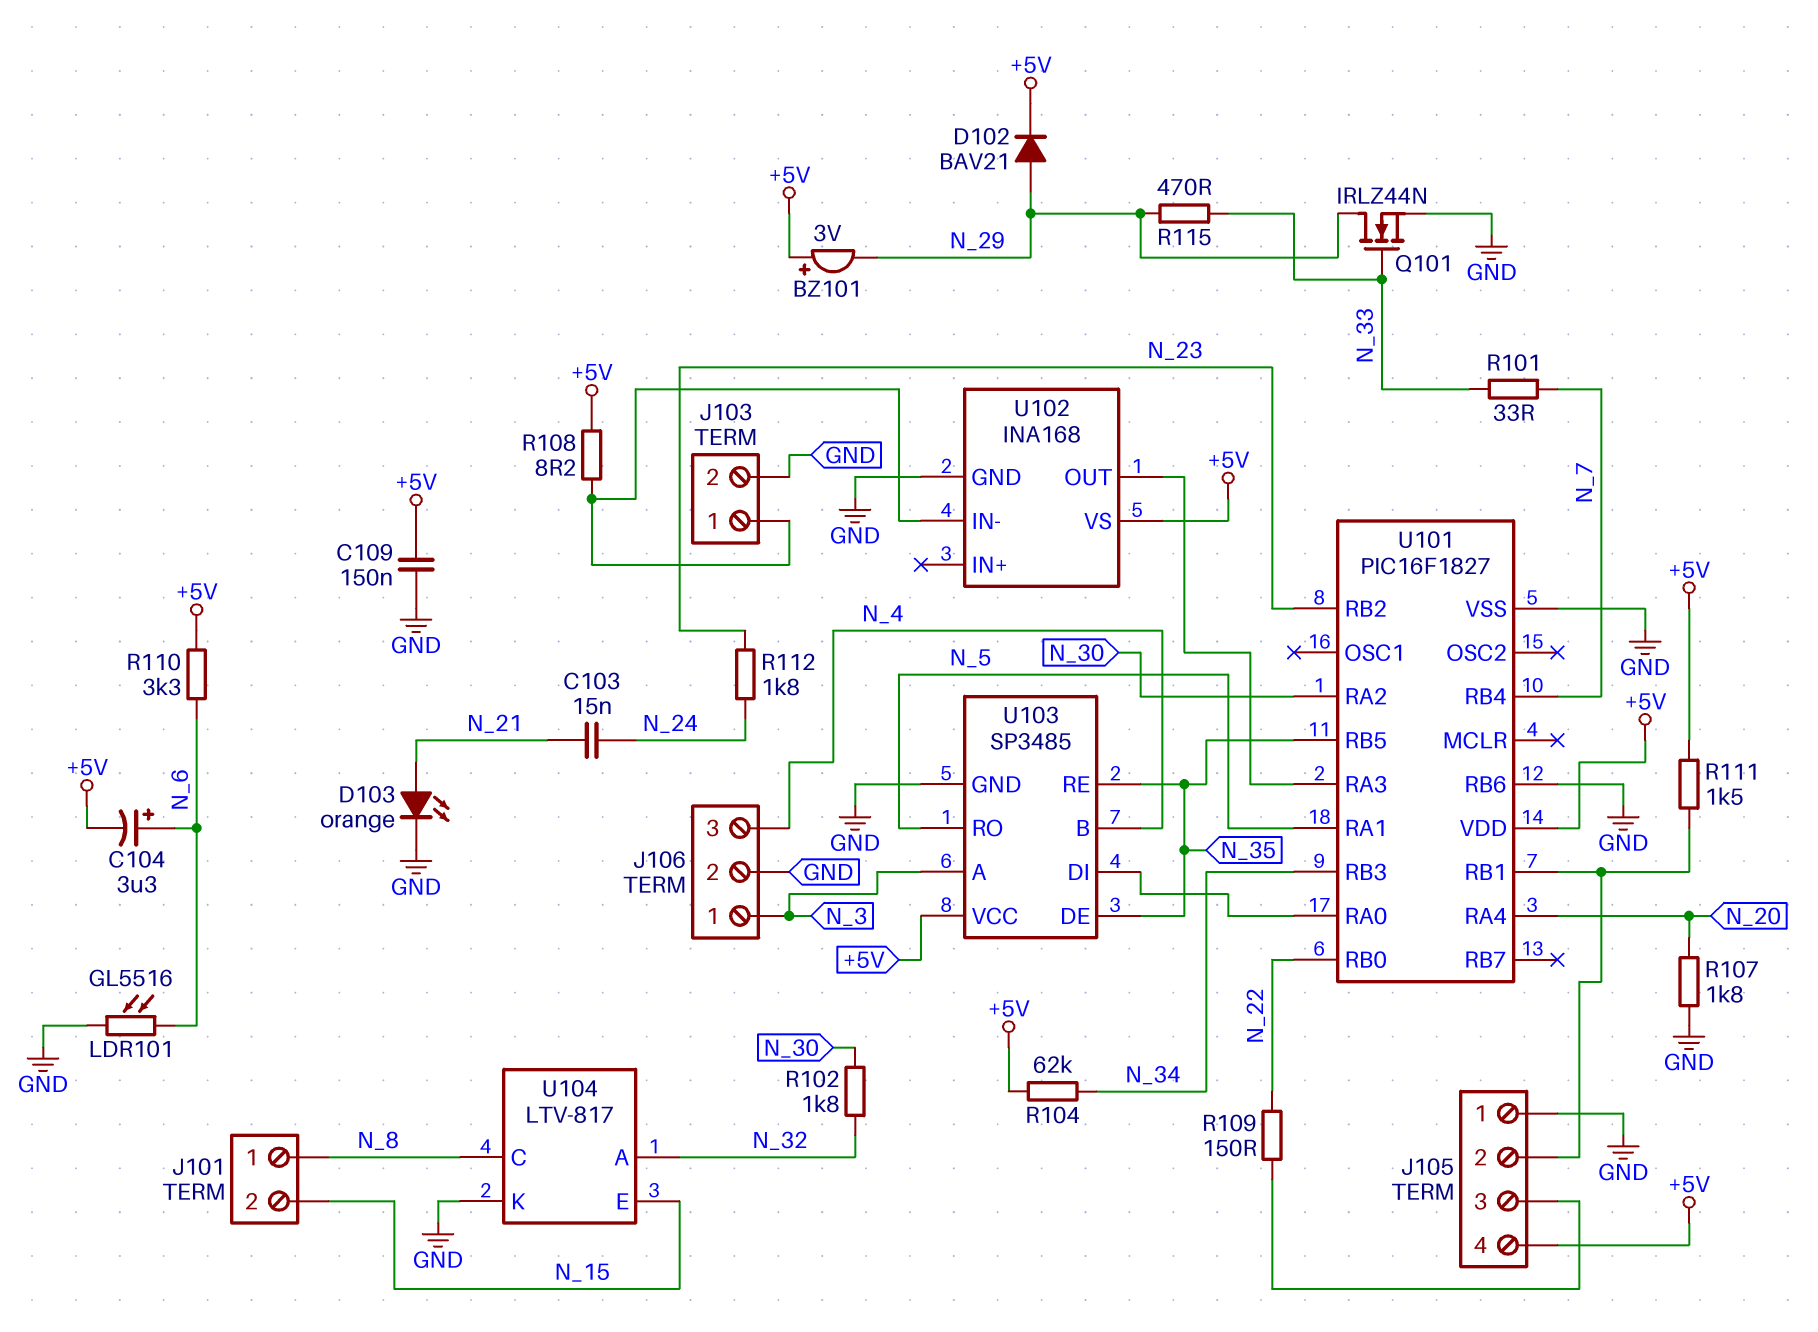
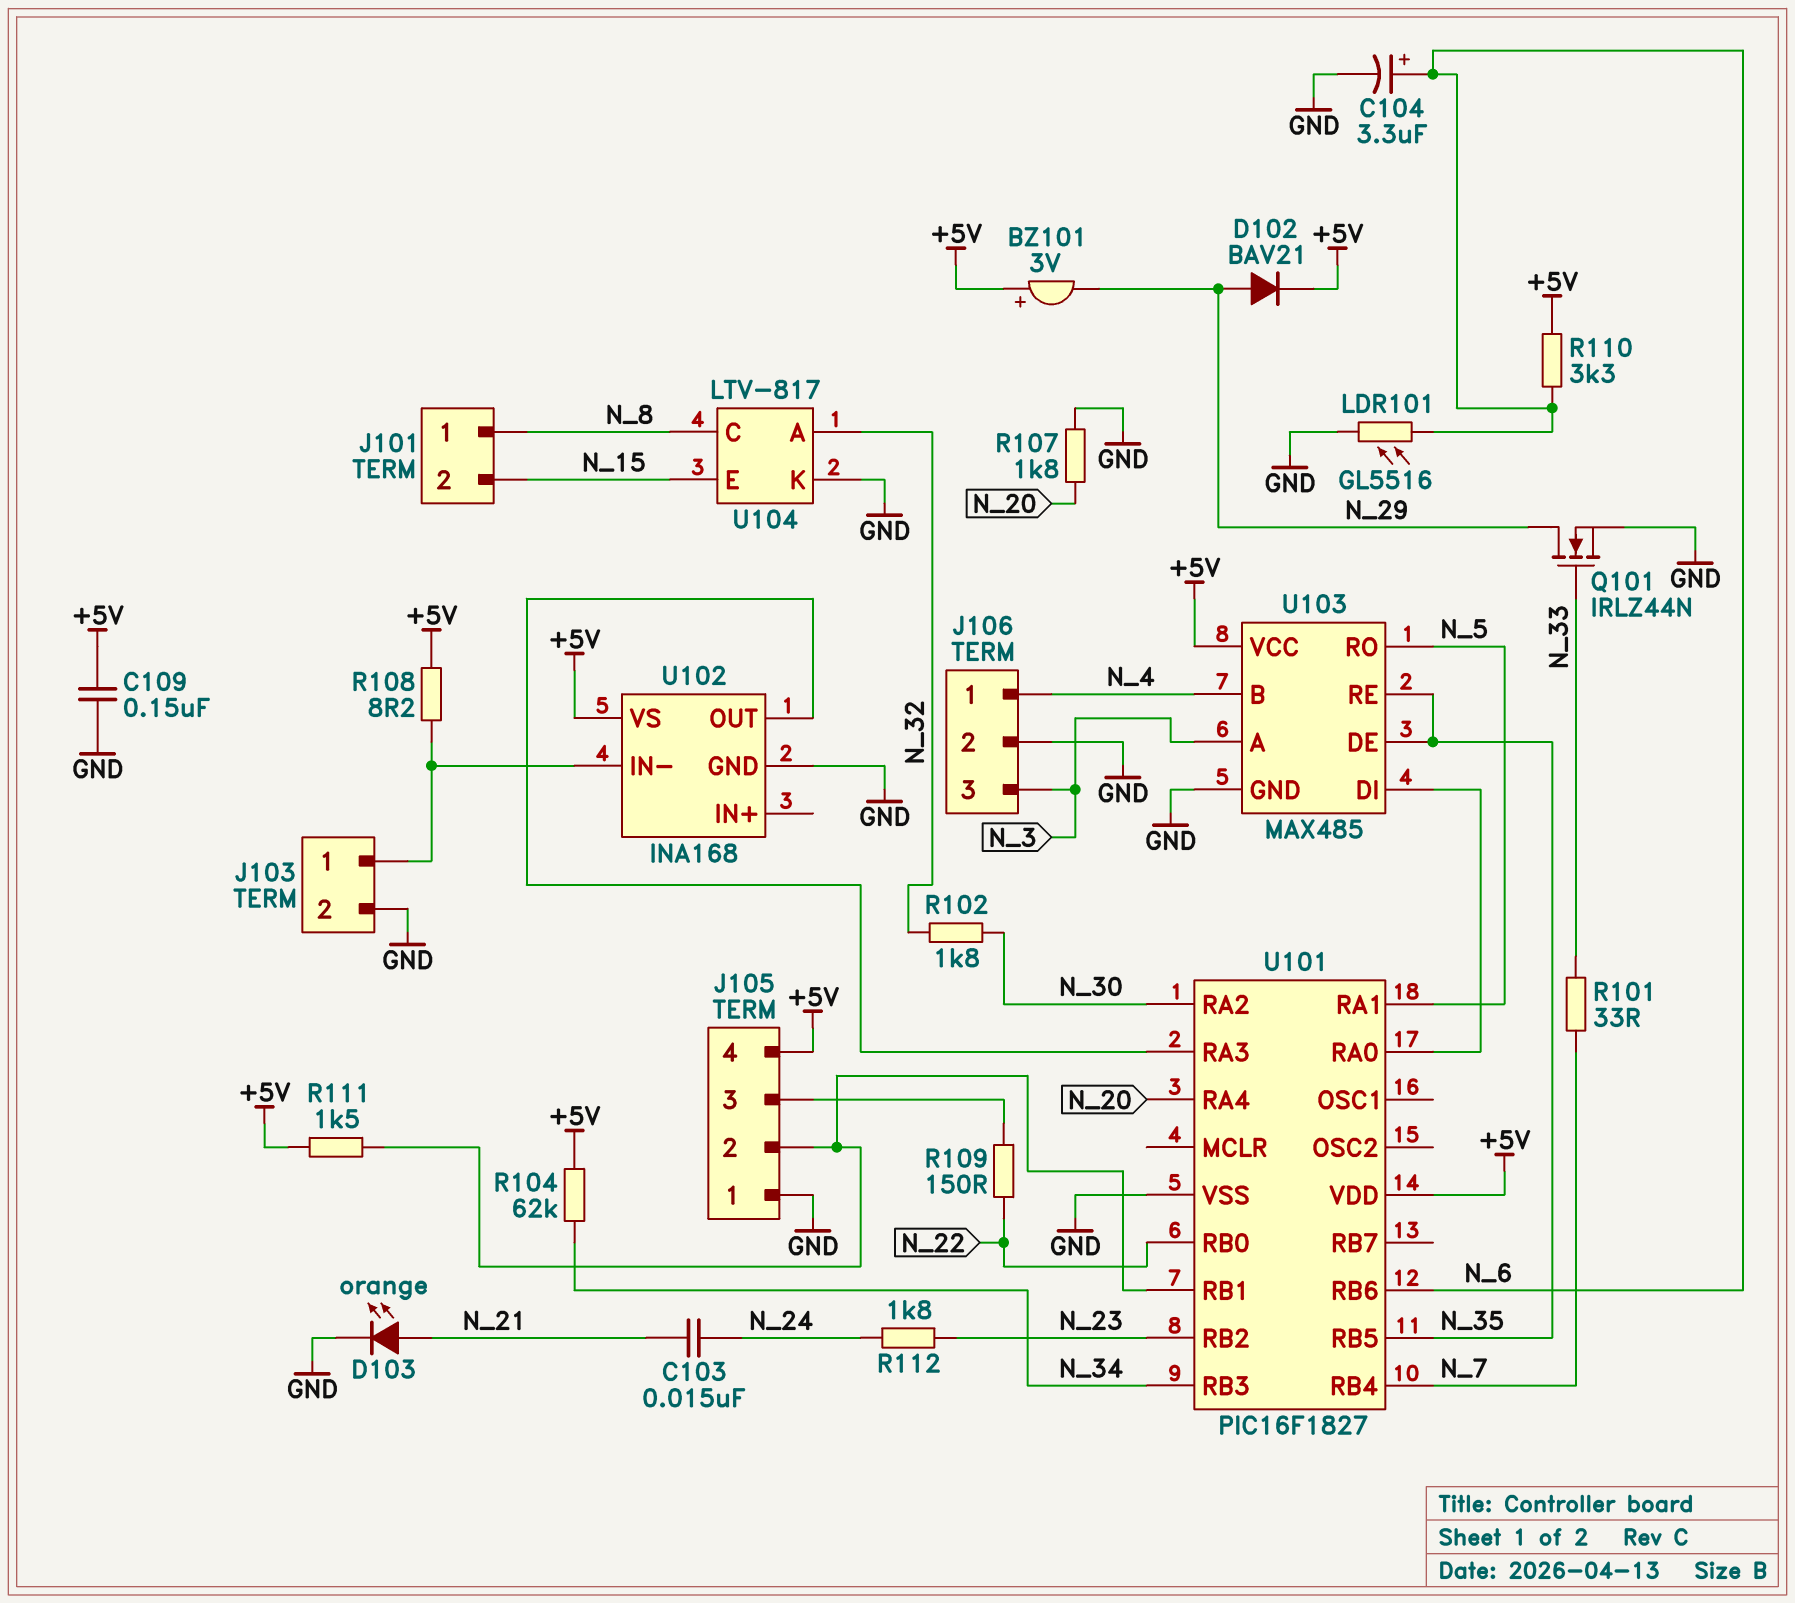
C104: 3.3uF (plus N_6, minus +5V) -> 3.3uF (plus N_6, minus GND)
J106 pin 1: N_3 -> N_4
J106 pin 3: N_4 -> N_3
R115: 470 (N_29, N_33) -> none
U101 pin RB6: GND -> N_6
U103: SP3485 -> MAX485

